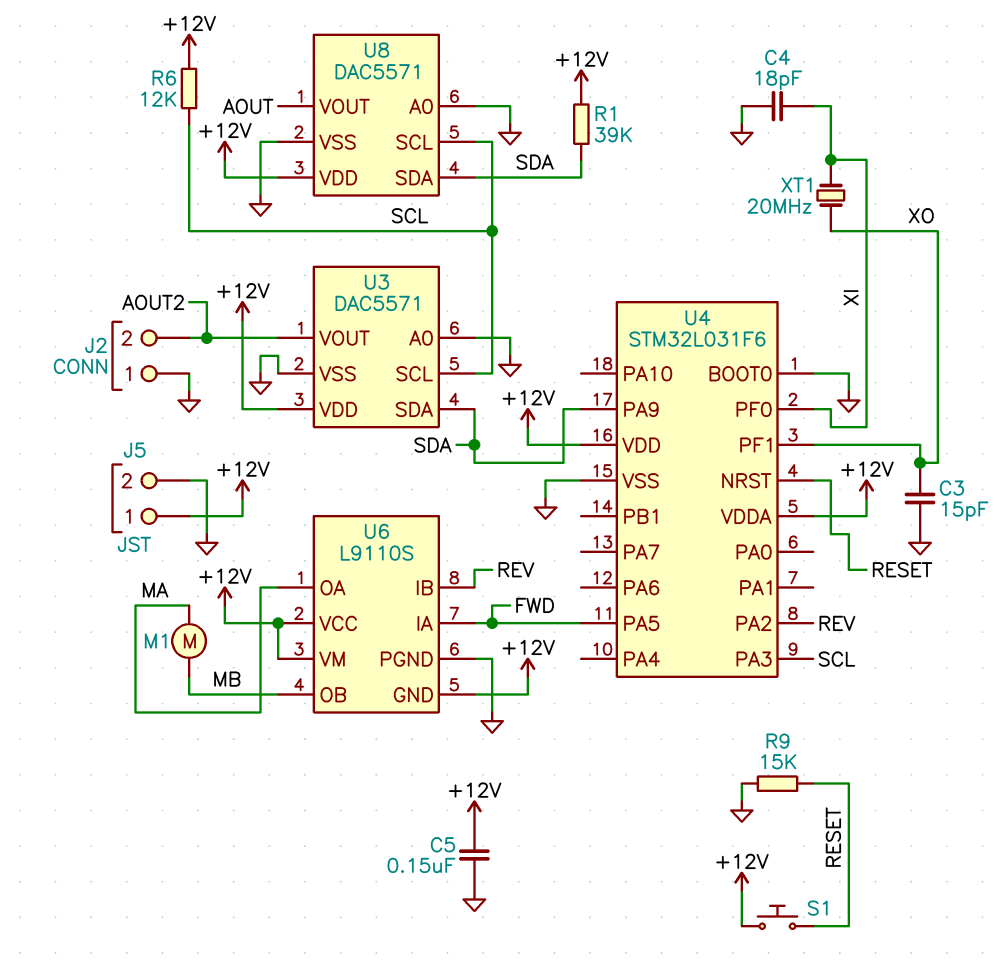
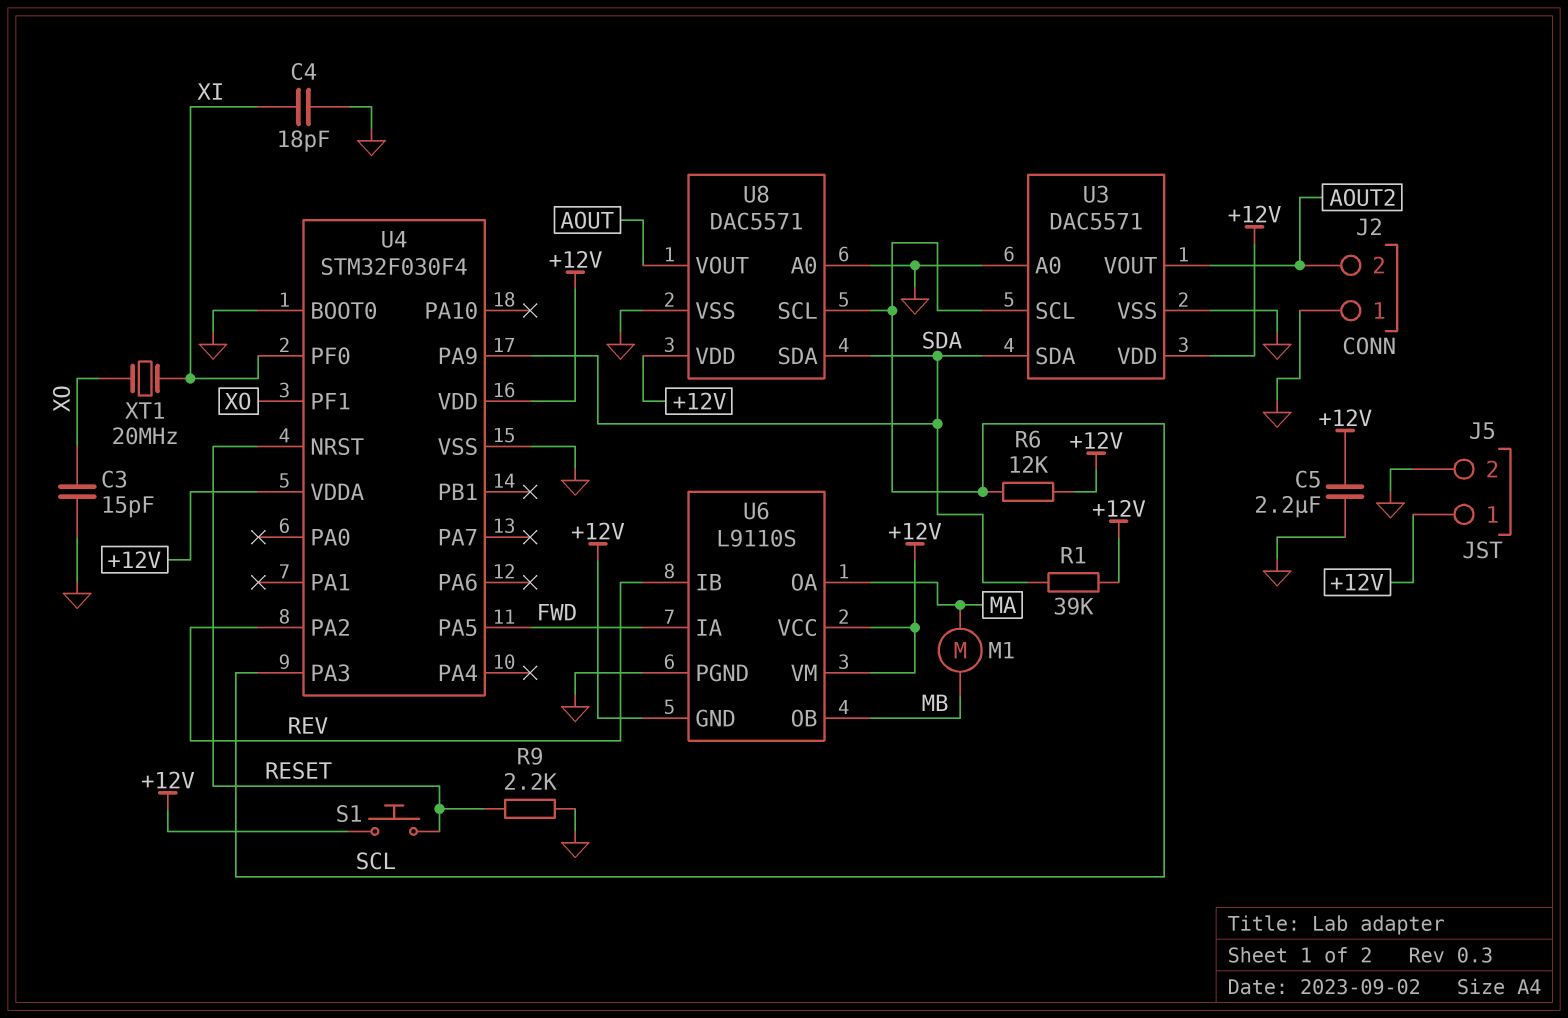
C5: 150nF (+12V, GND) -> 2.2uF (+12V, GND)
R9: 15k (GND, RESET) -> 2.2k (GND, RESET)
U4: STM32L031F6 -> STM32F030F4

